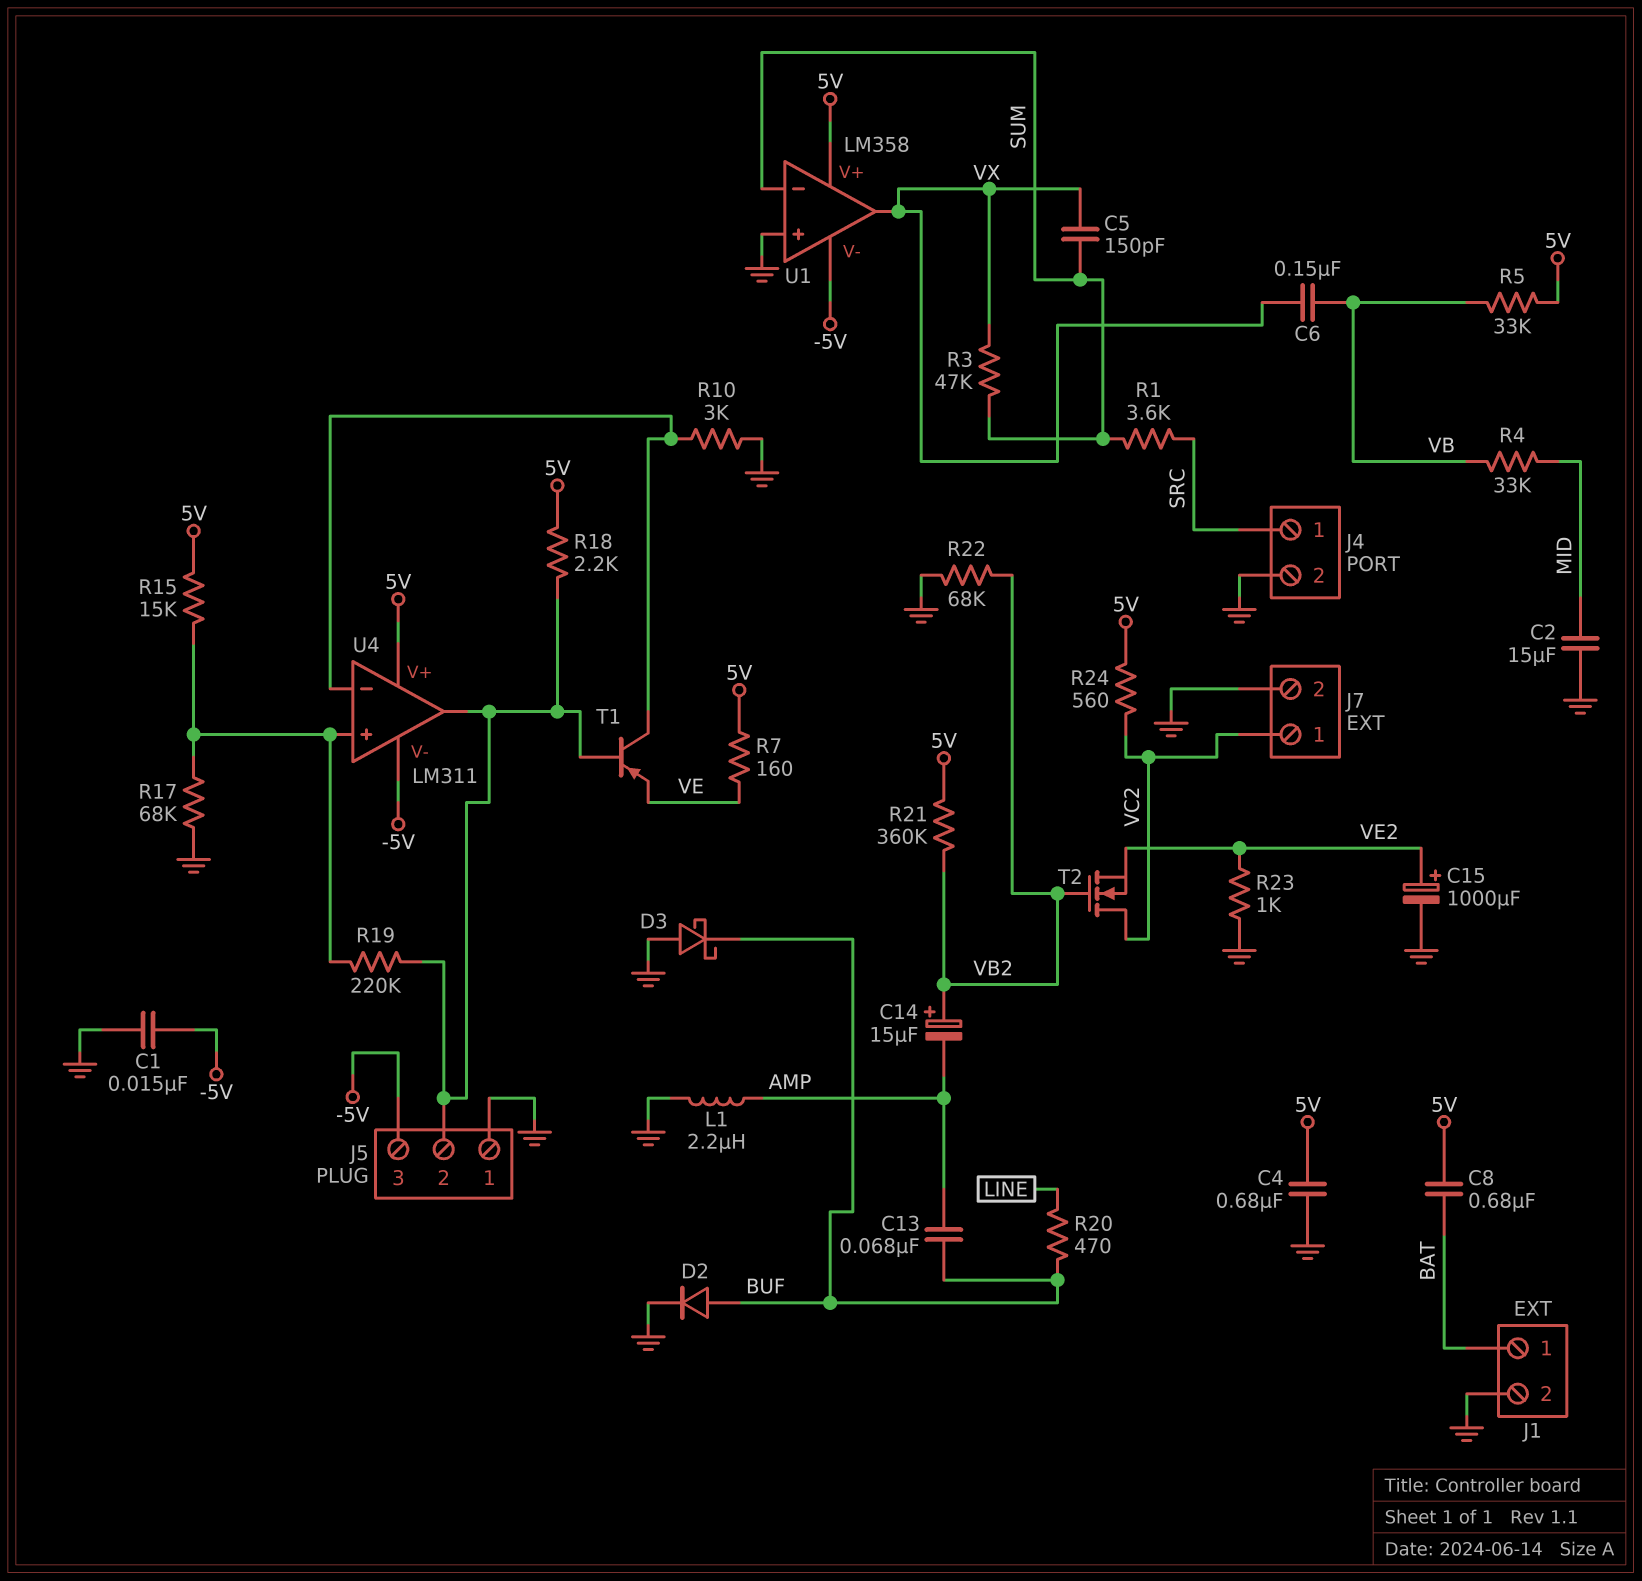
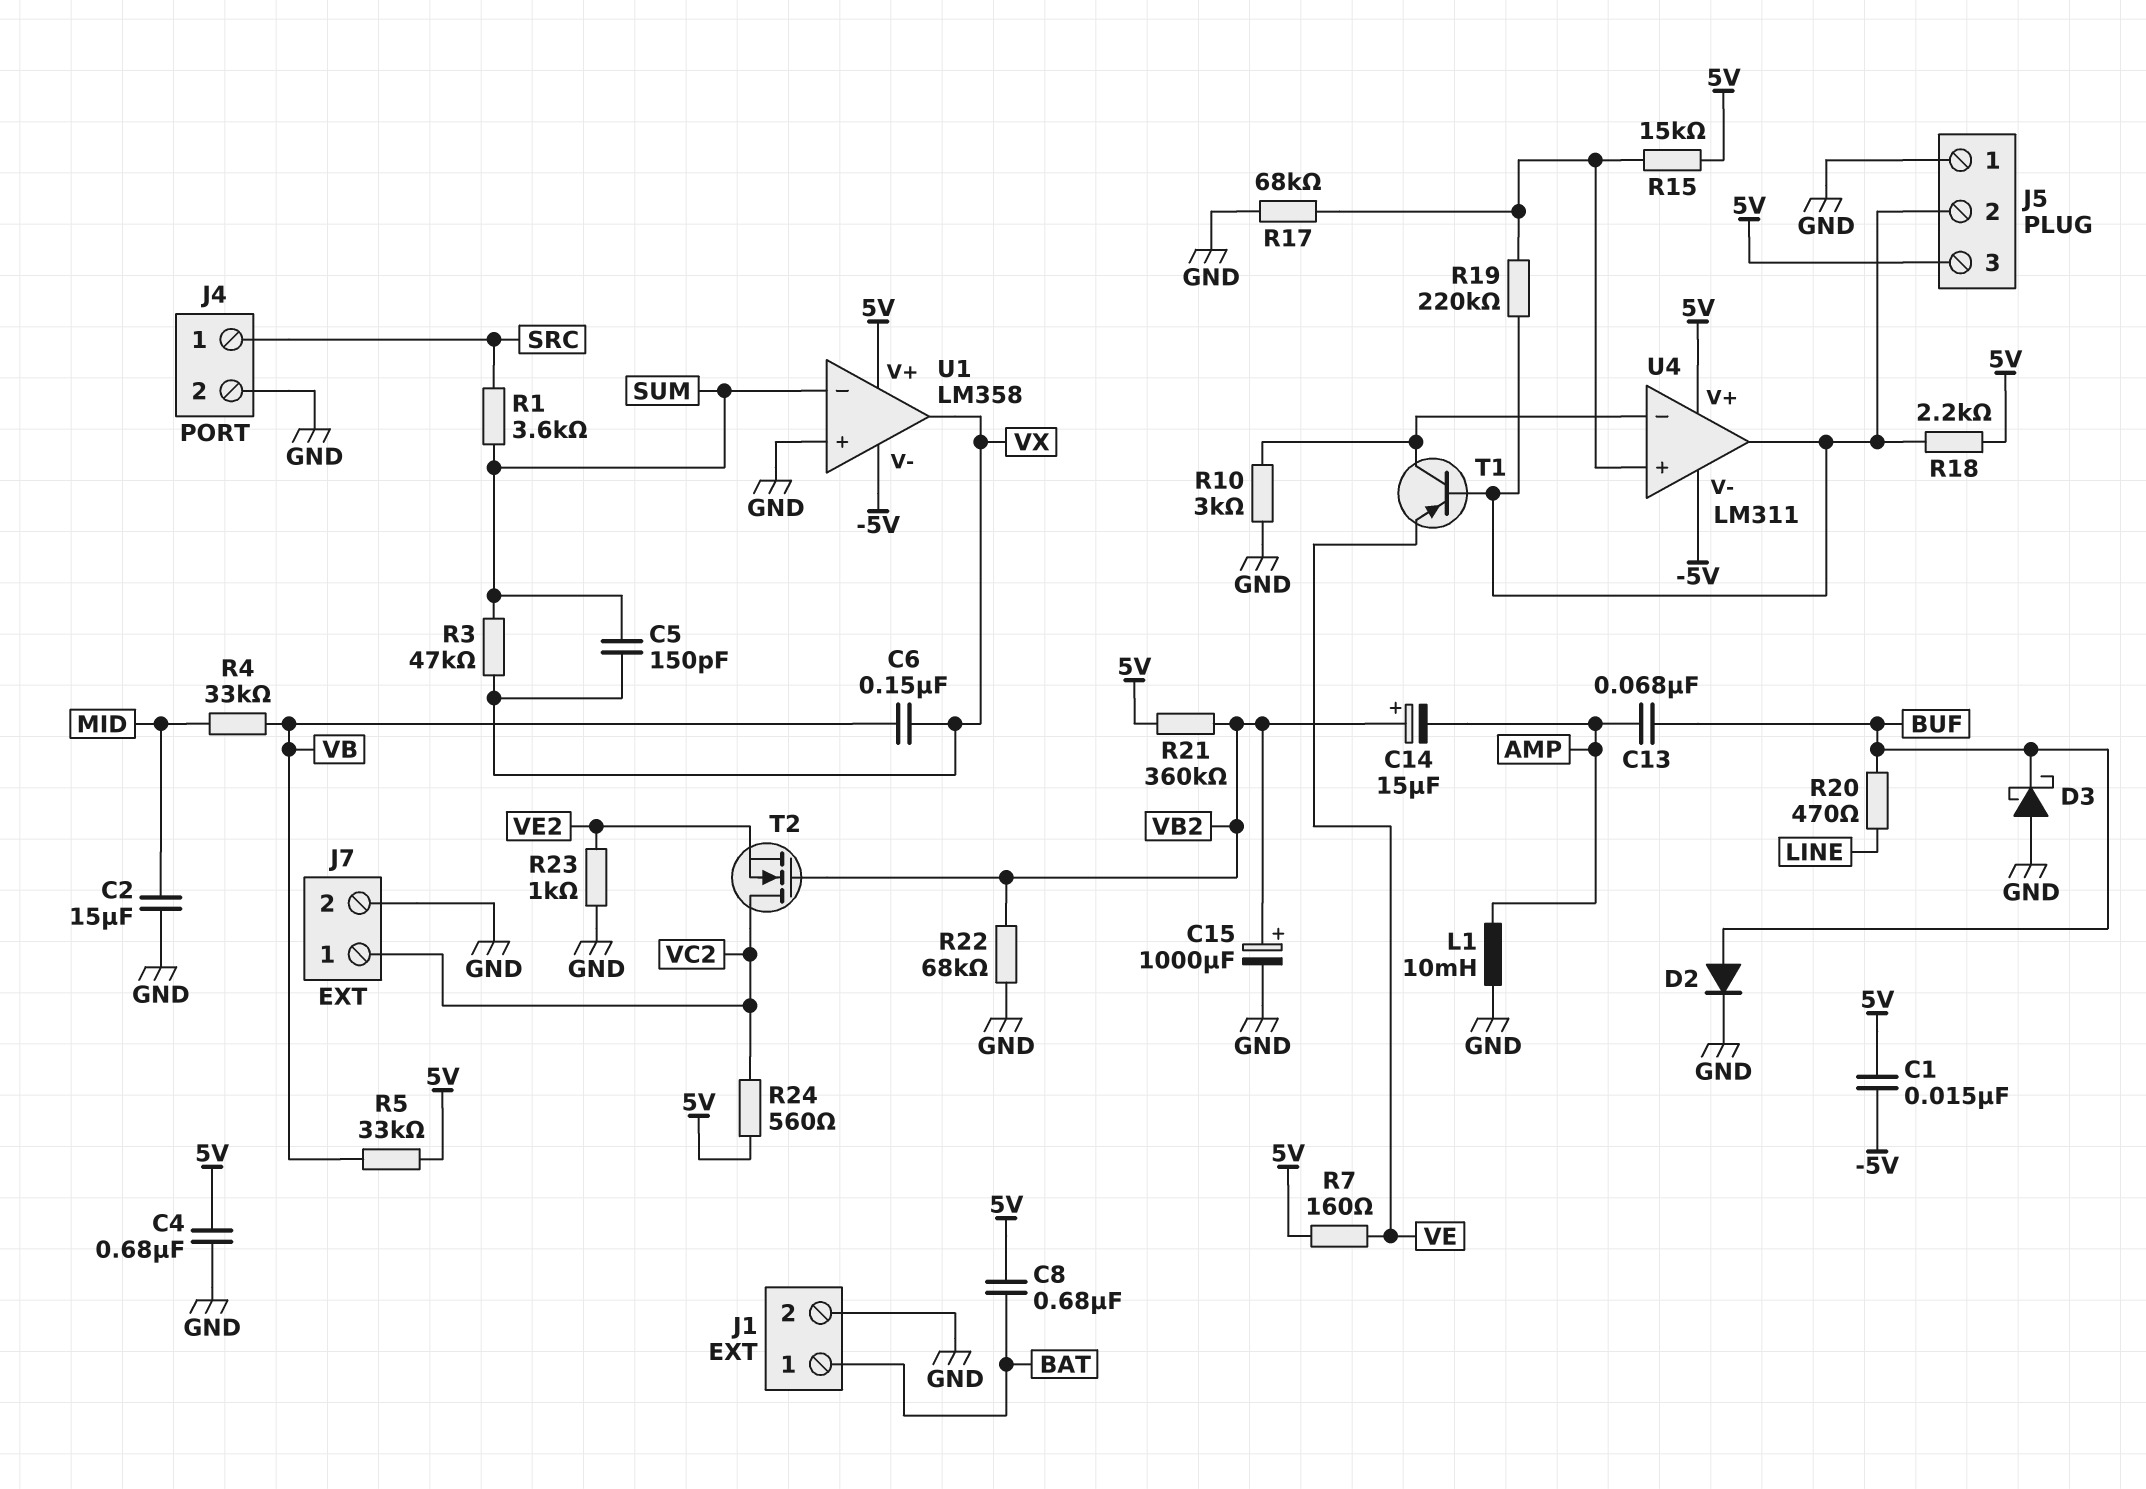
C1: 15nF (-5V, GND) -> 15nF (-5V, 5V)
C15: 1000uF (plus VE2, minus GND) -> 1000uF (plus VB2, minus GND)
J5 pin 3: -5V -> 5V
L1: 2.2uH (AMP, GND) -> 10mH (AMP, GND)

